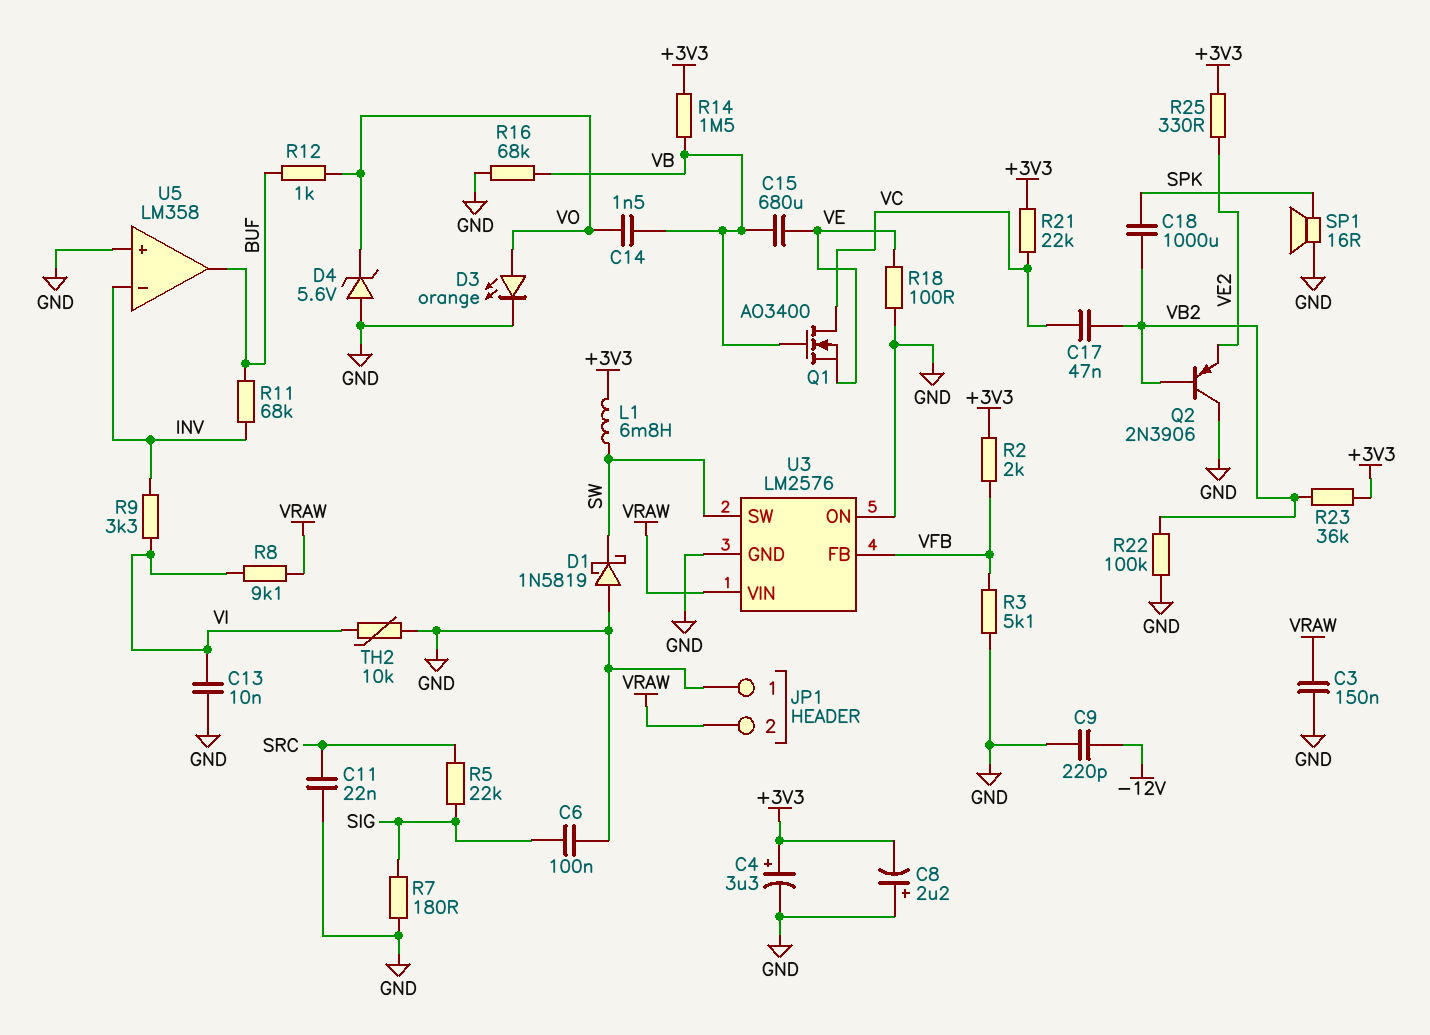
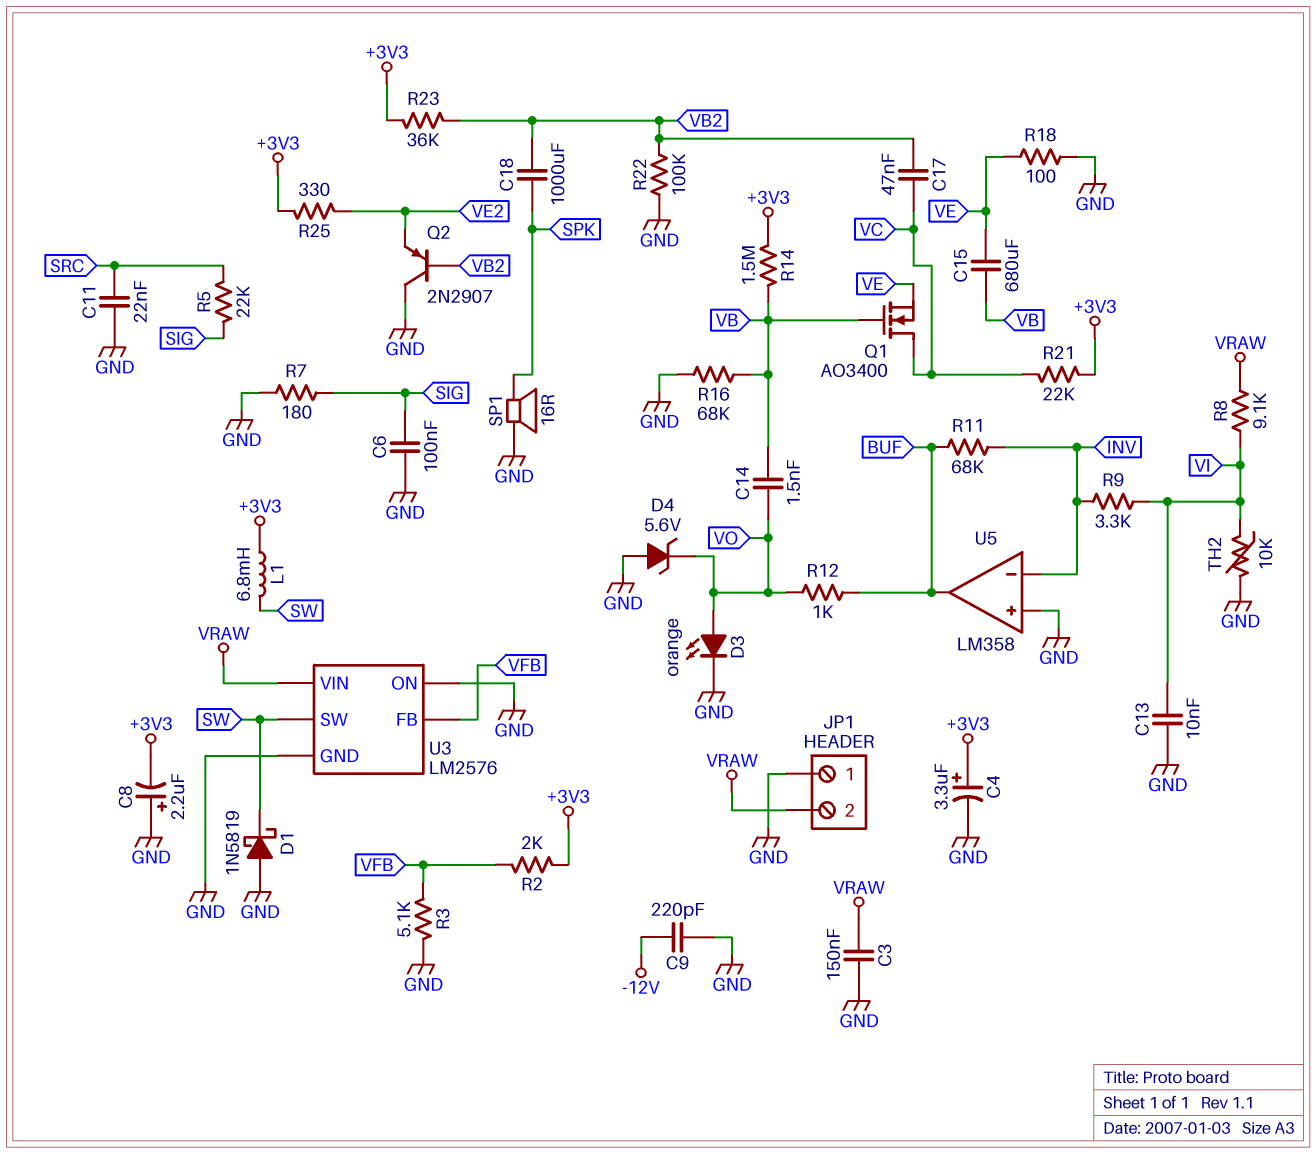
Q2: PNP 2N3906 (B VB2, C GND, E VE2) -> PNP 2N2907 (B VB2, C GND, E VE2)

